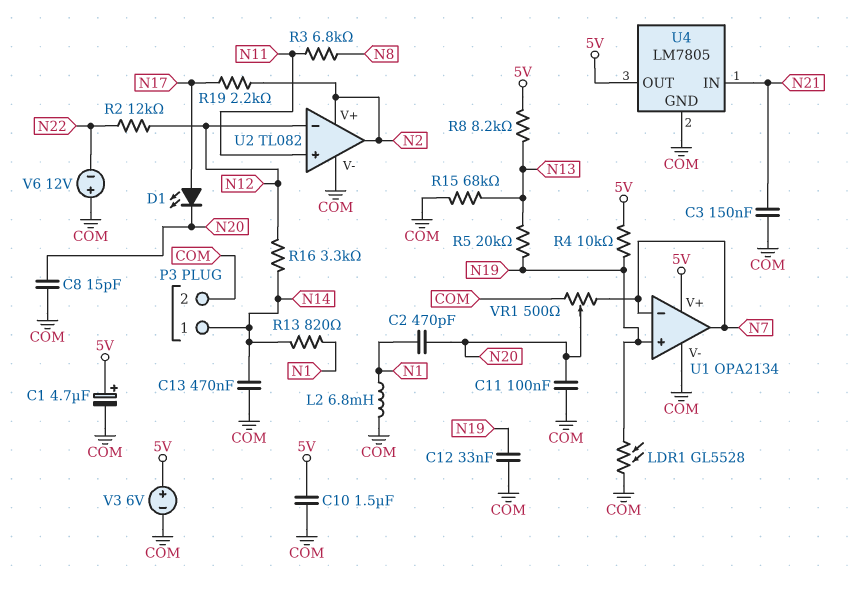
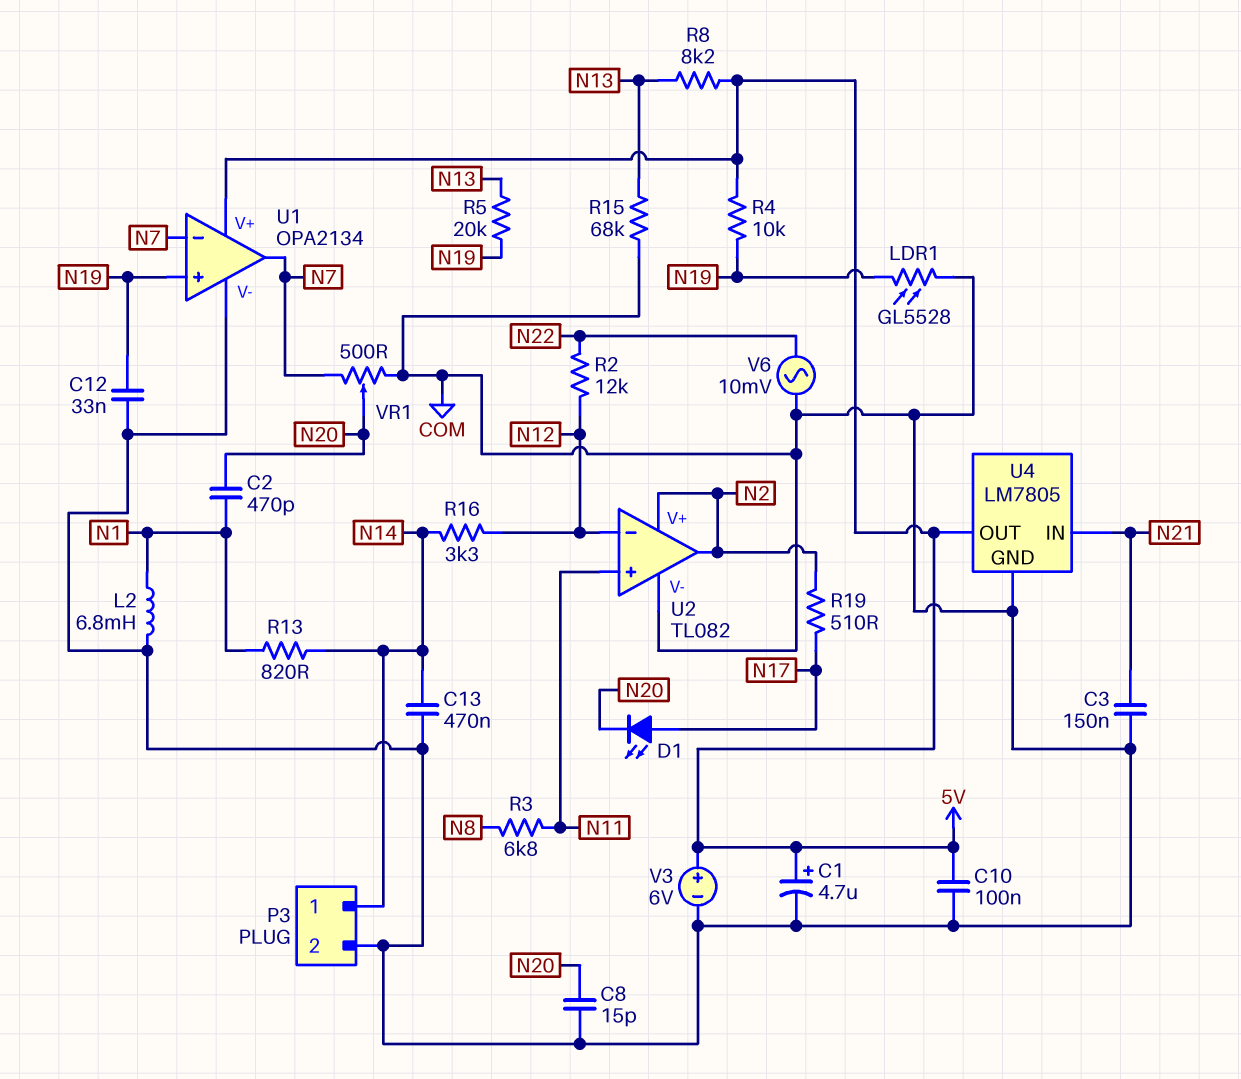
C10: 1.5uF (5V, COM) -> 100nF (5V, COM)
C11: 100nF (COM, N20) -> none
R19: 2.2k (N2, N17) -> 510 (N2, N17)
V6: 12V (plus COM, minus N22) -> AC 10mV (COM, N22)

